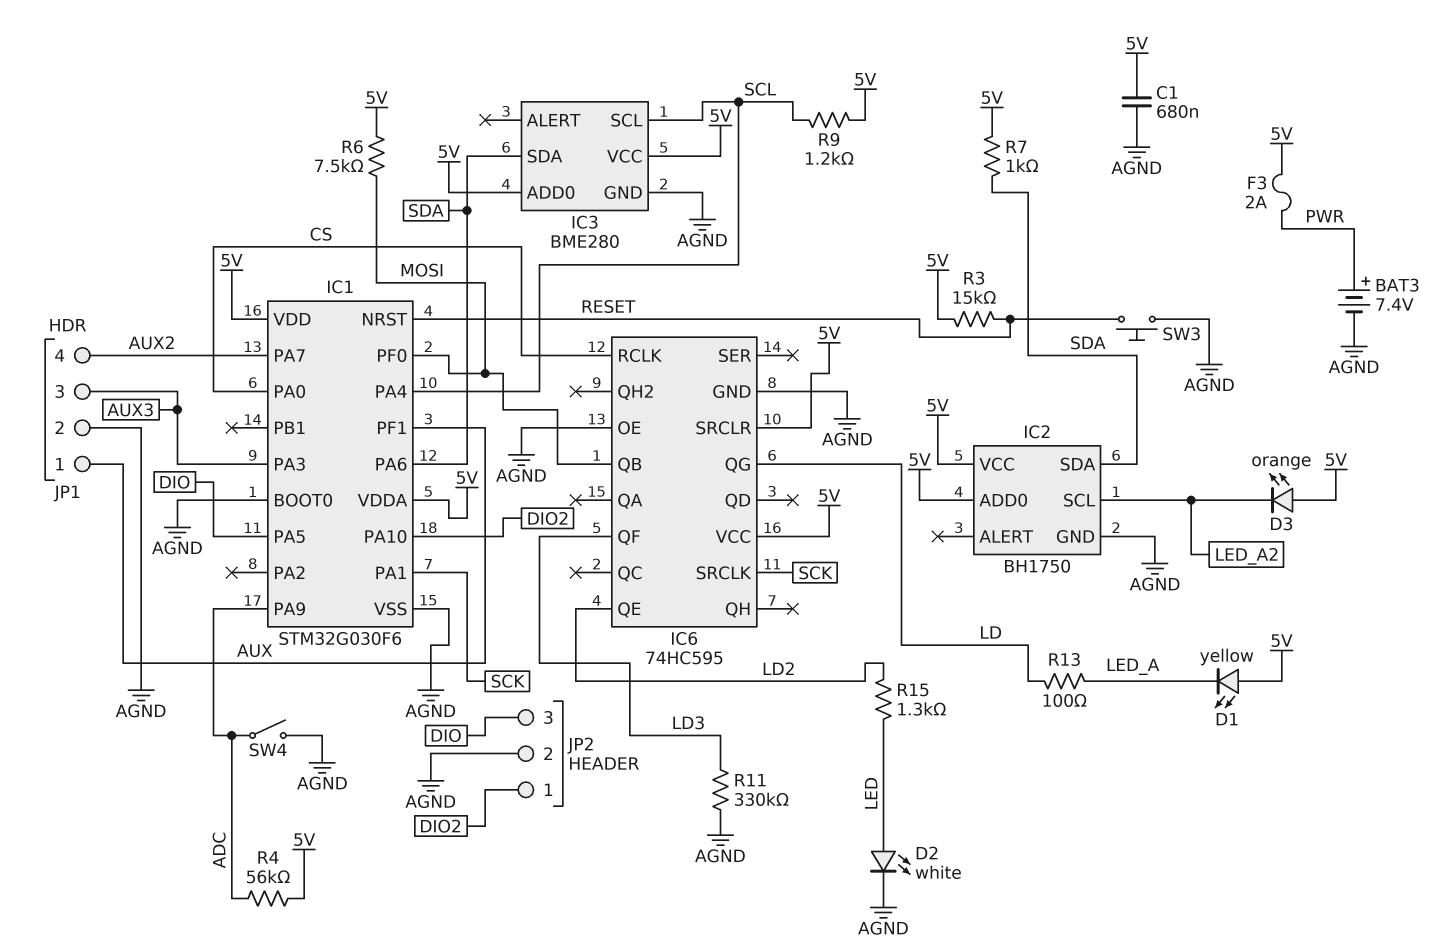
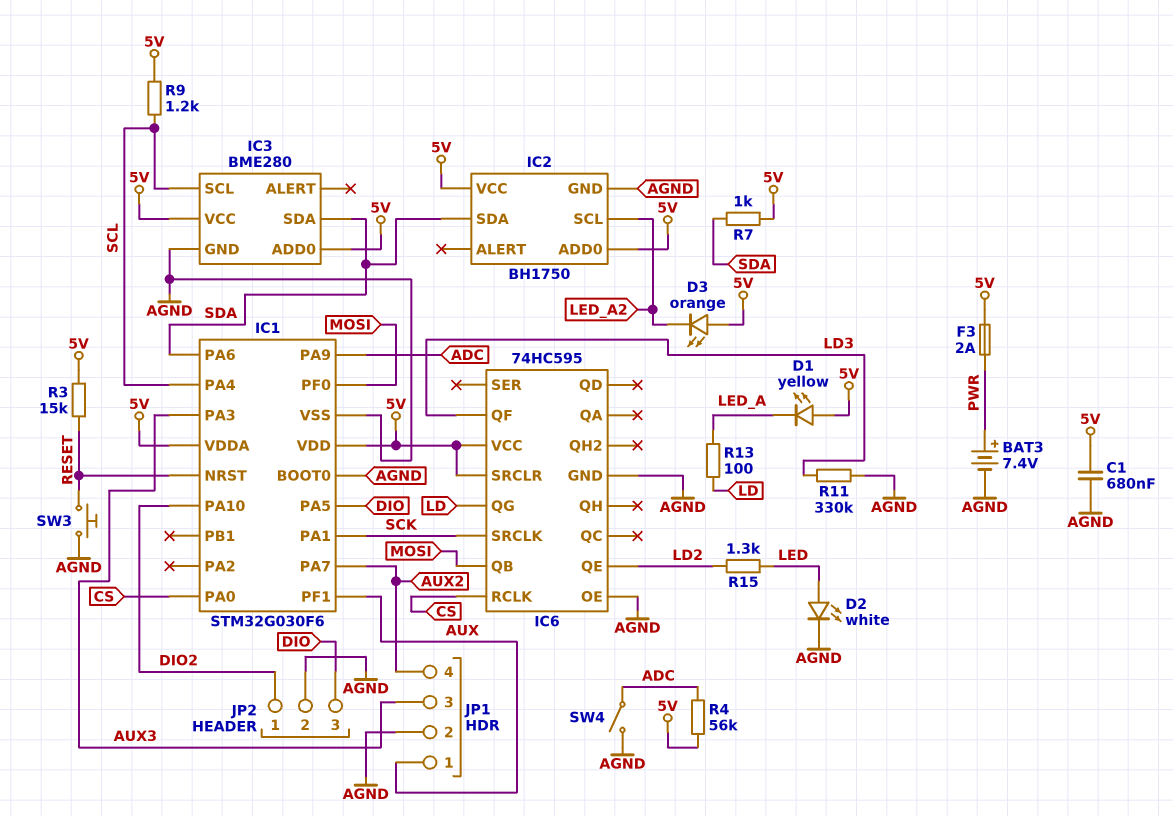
R6: 7.5k (5V, MOSI) -> none

